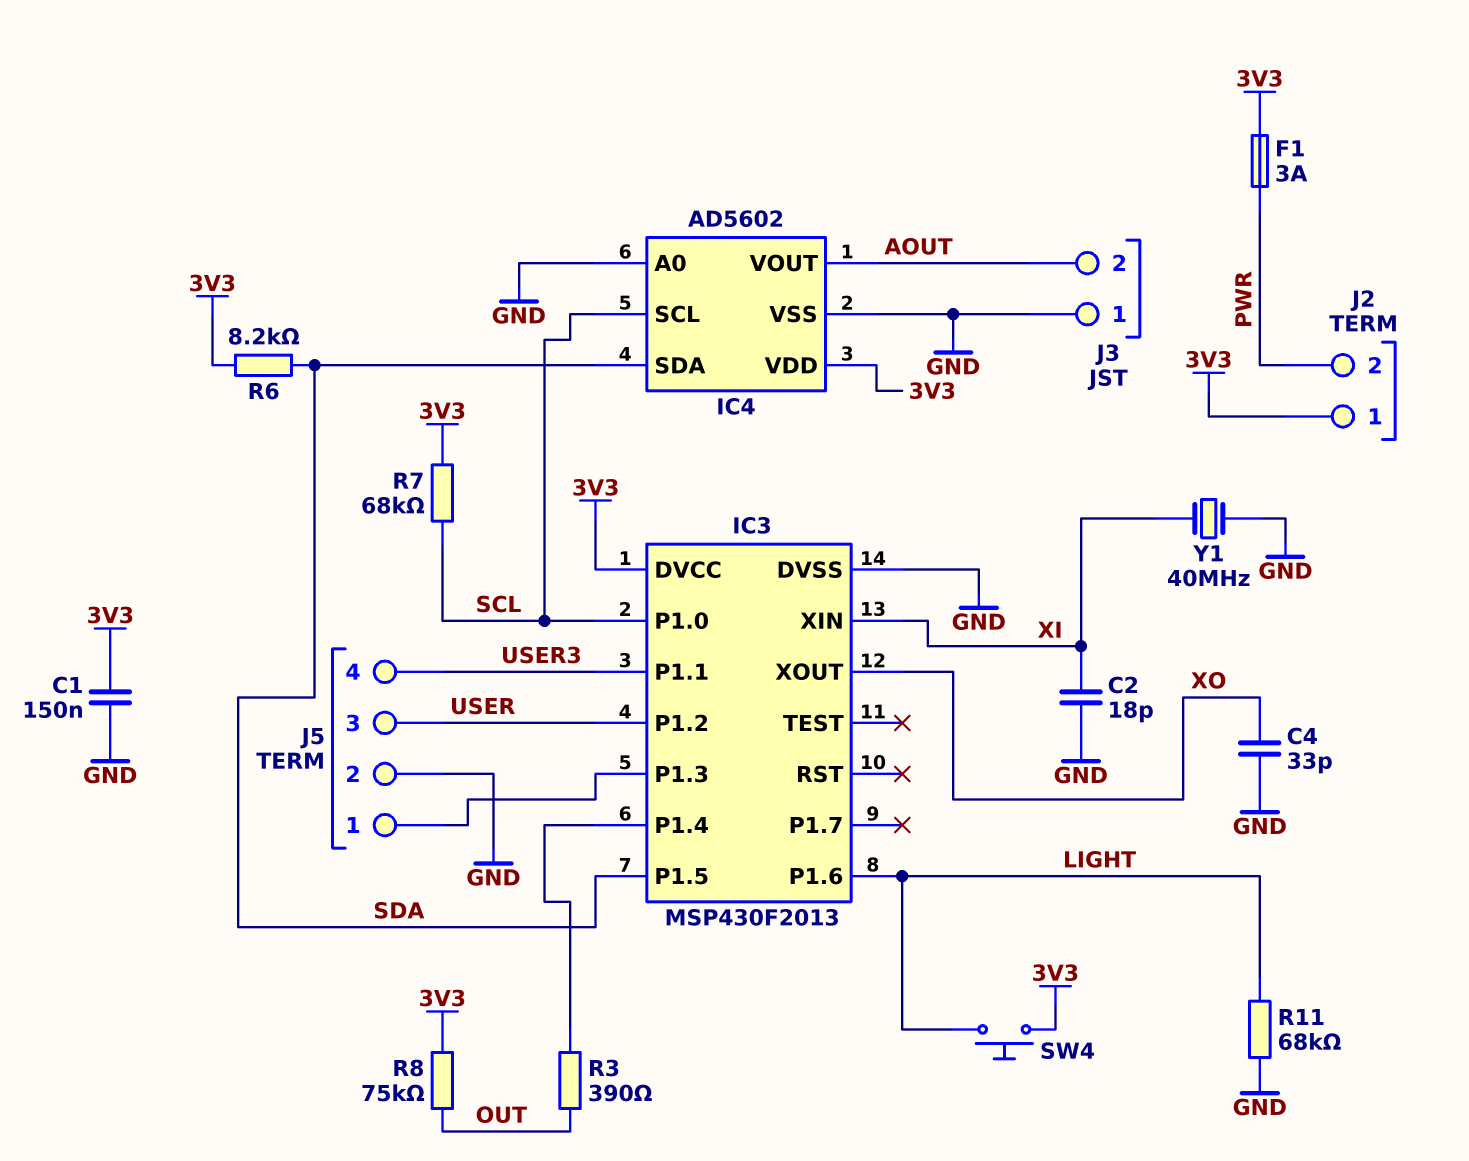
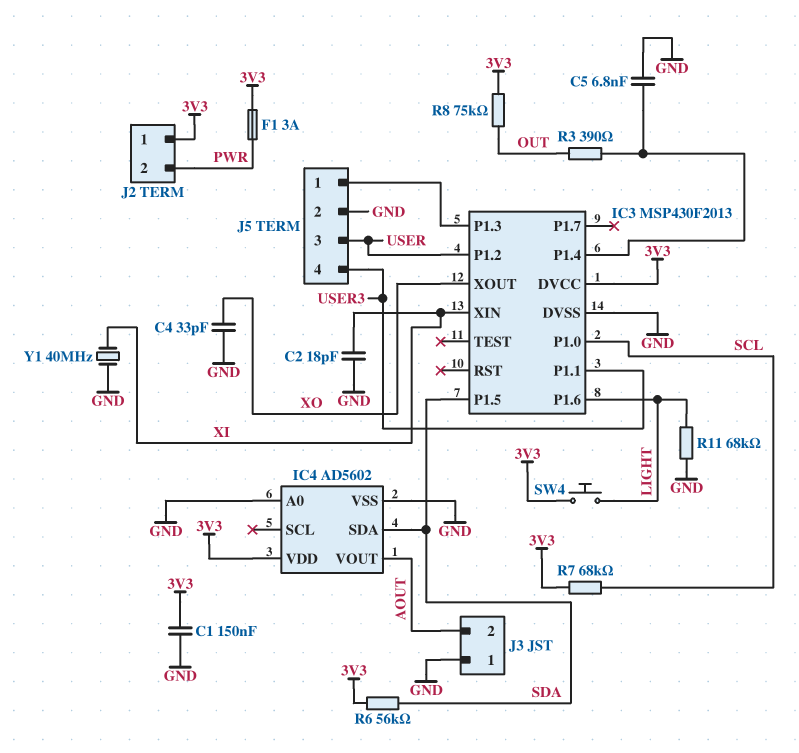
C5: none -> 6.8nF (GND, IC3/P1.4)
IC4 pin SCL: SCL -> none
R6: 8.2k (3V3, SDA) -> 56k (3V3, SDA)

